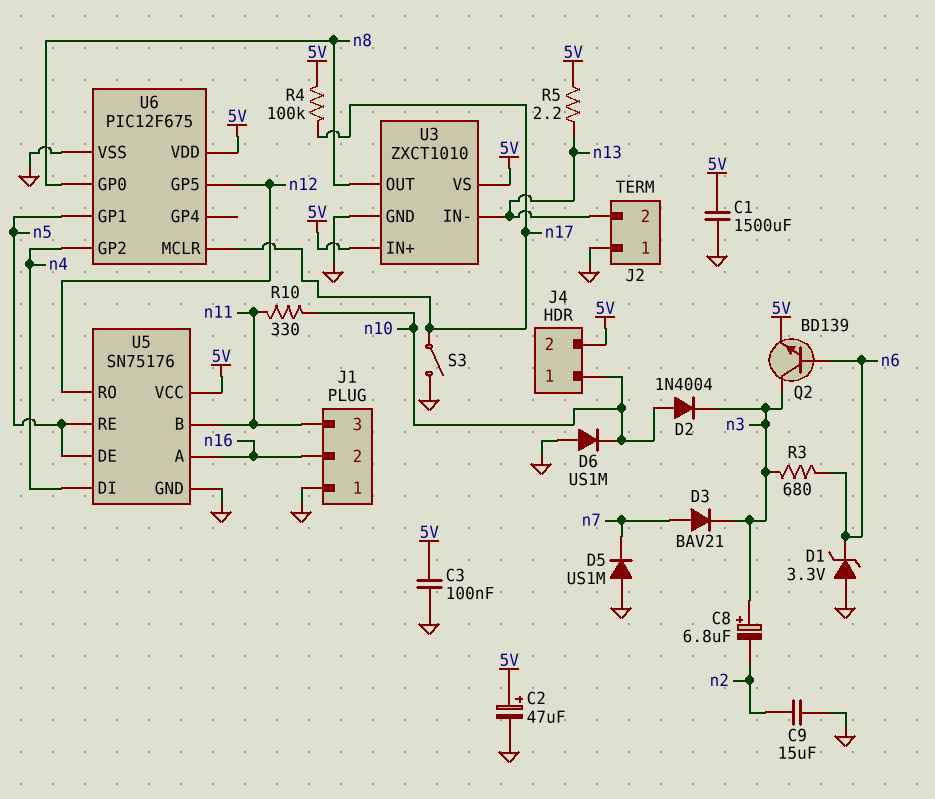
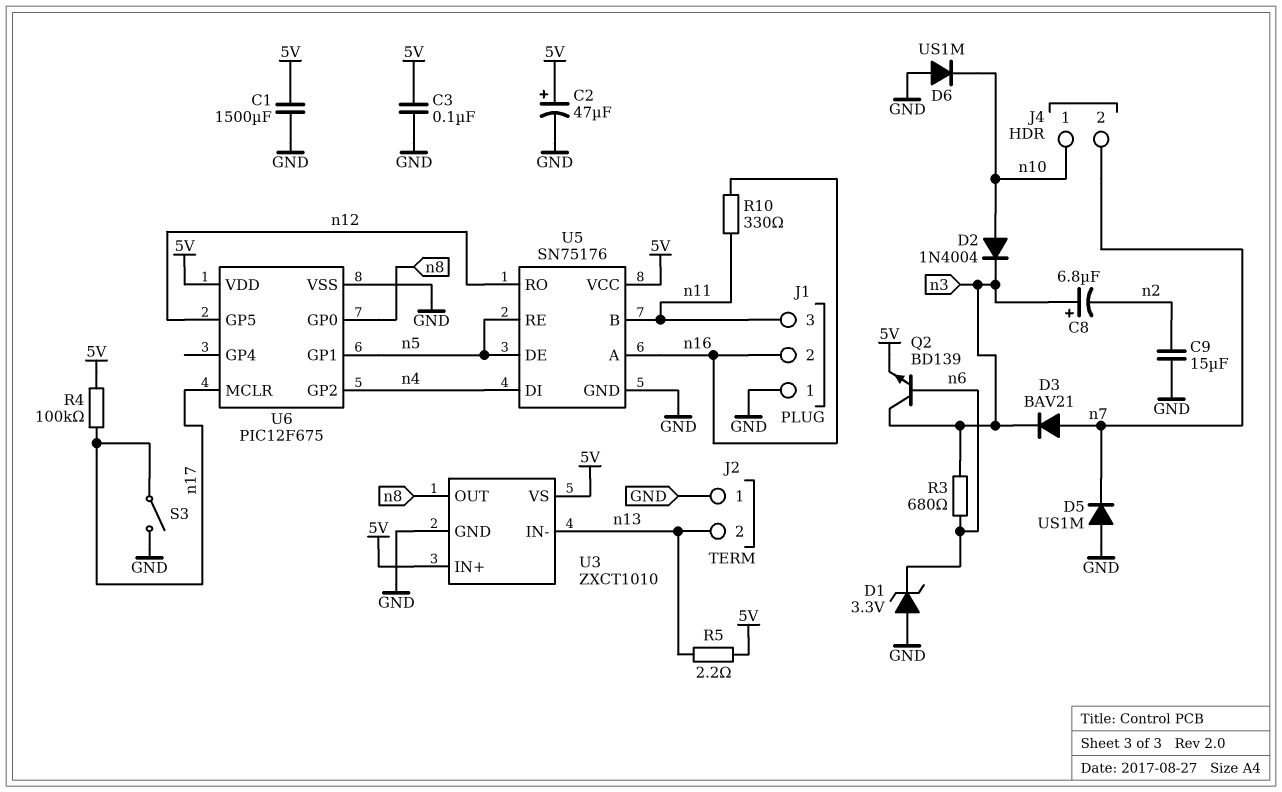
J4 pin 2: 5V -> n7
R10: 330 (n10, n11) -> 330 (n11, n16)

